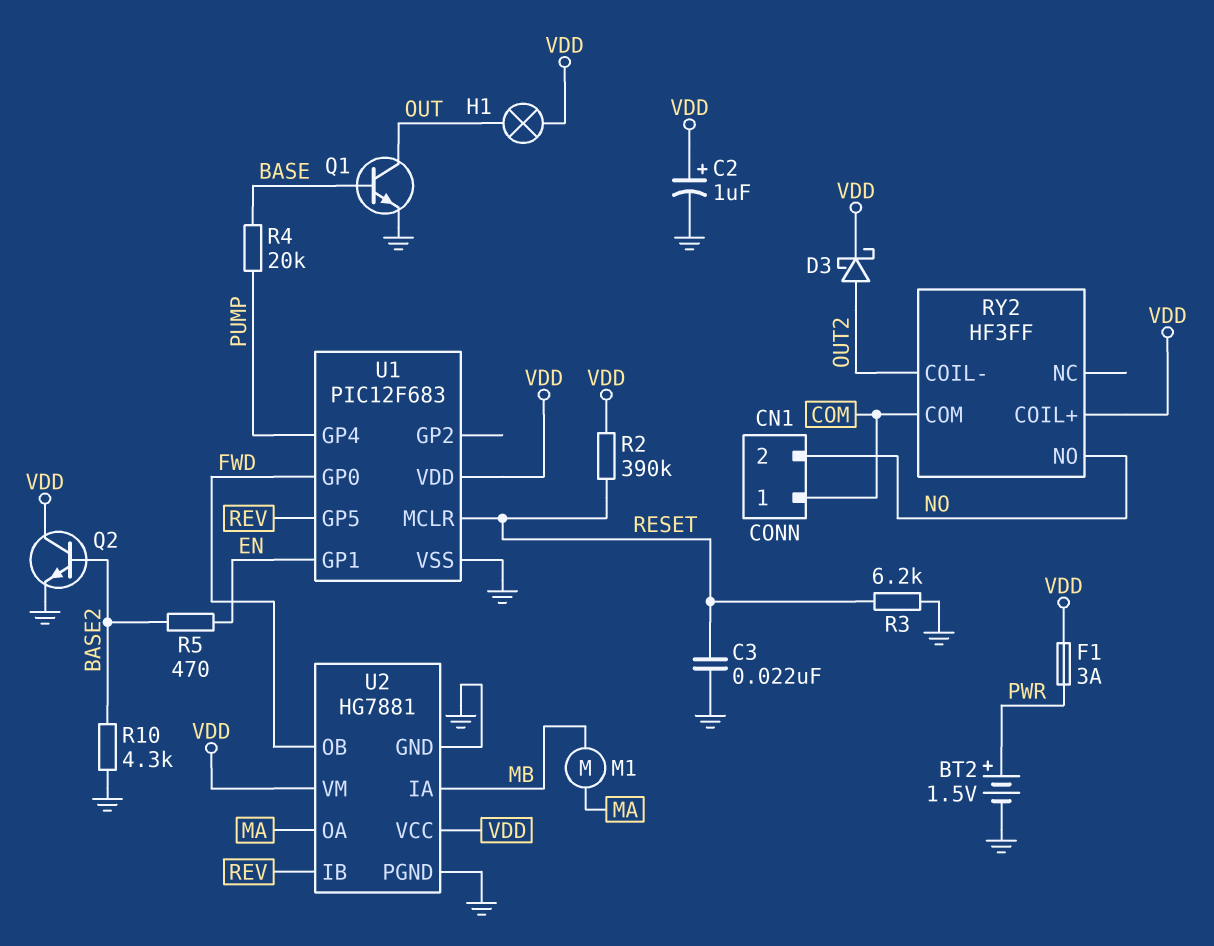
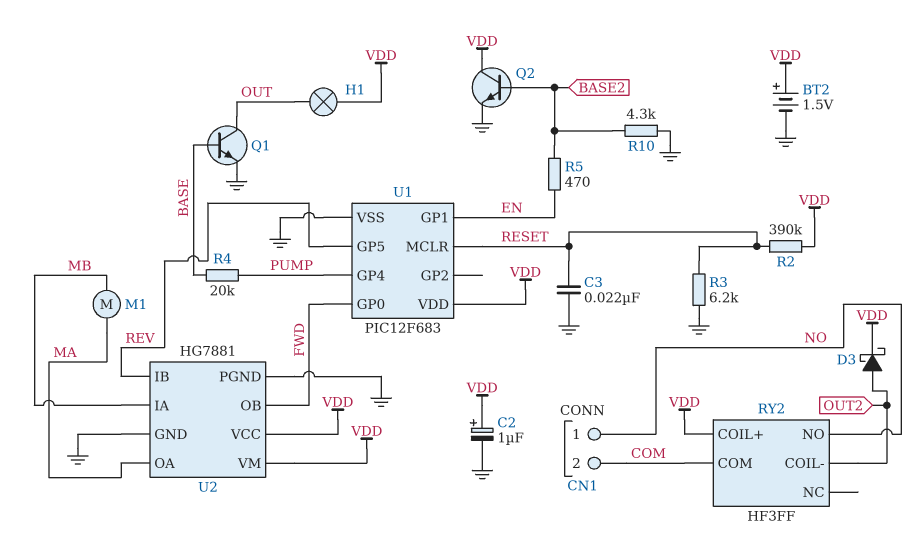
BT2: 1.5V (plus PWR, minus GND) -> 1.5V (plus VDD, minus GND)
CN1 pin 1: COM -> NO
CN1 pin 2: NO -> COM
F1: 3A (PWR, VDD) -> none

